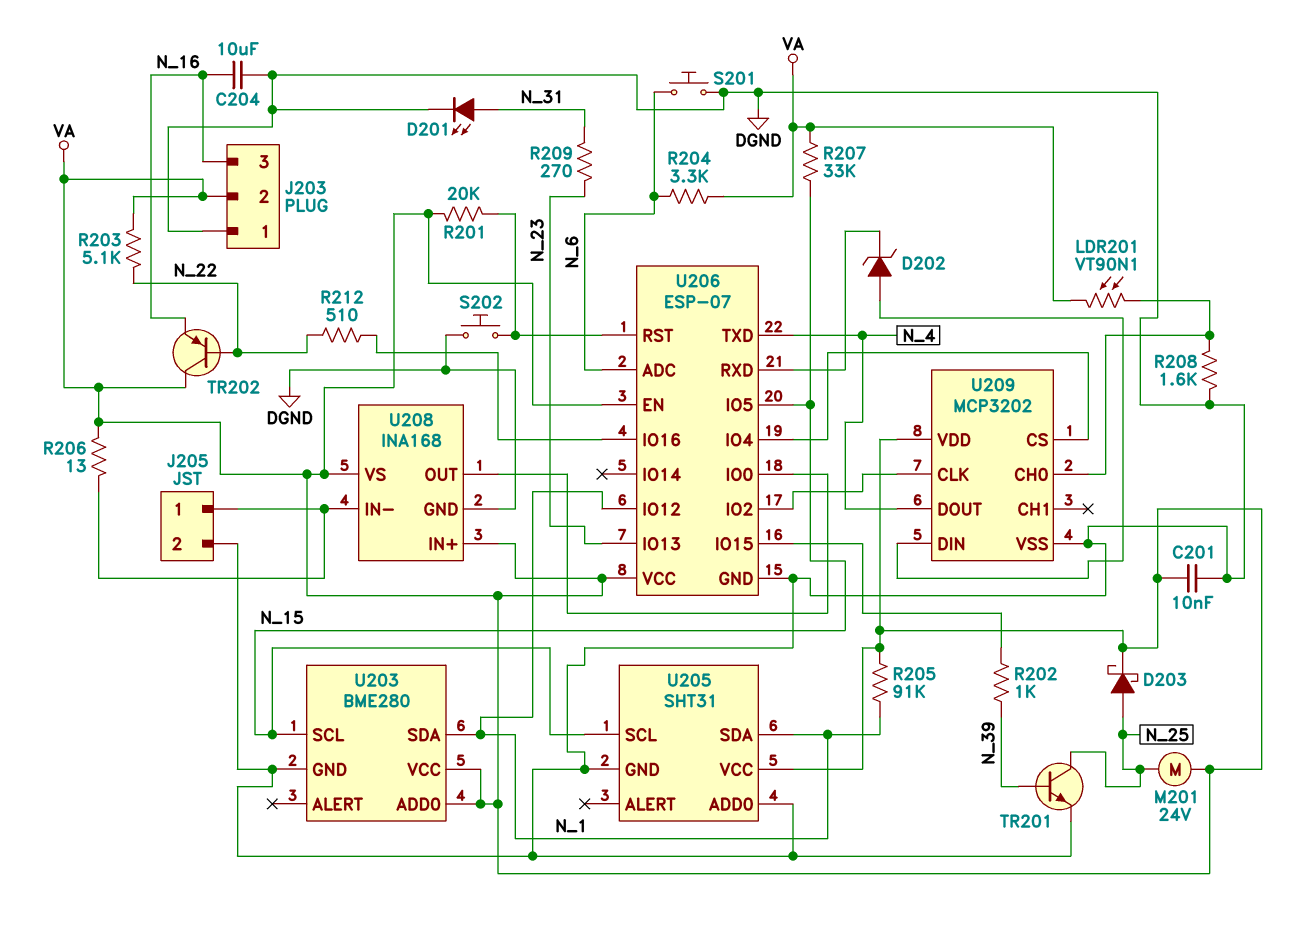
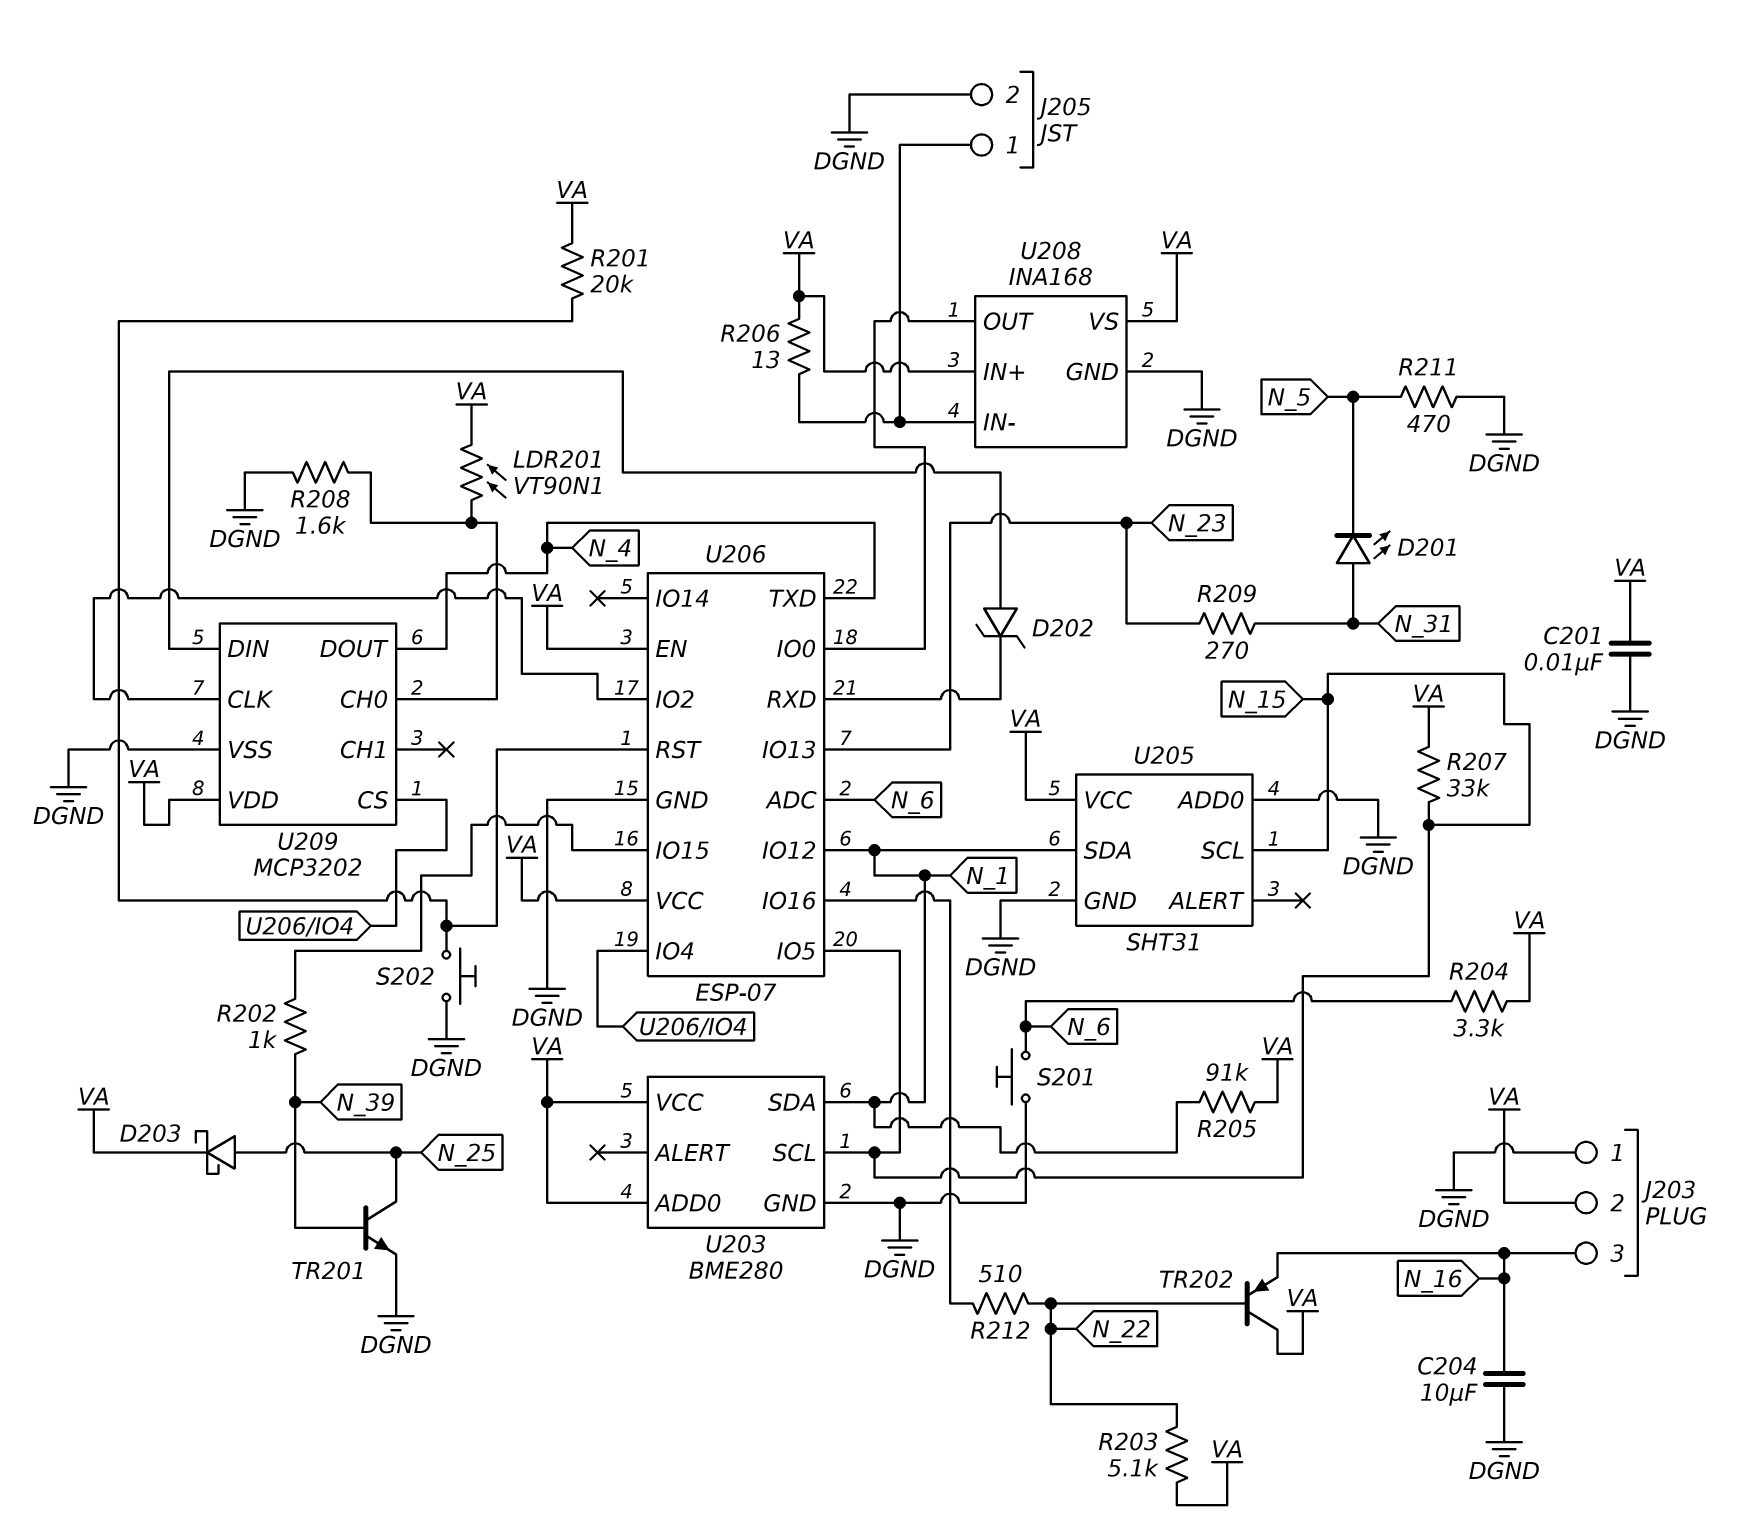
D201: LED (A N_31, K DGND) -> LED (A N_31, K N_5)
M201: motor 24V (N_25, VA) -> none
R211: none -> 470 (DGND, N_5)

